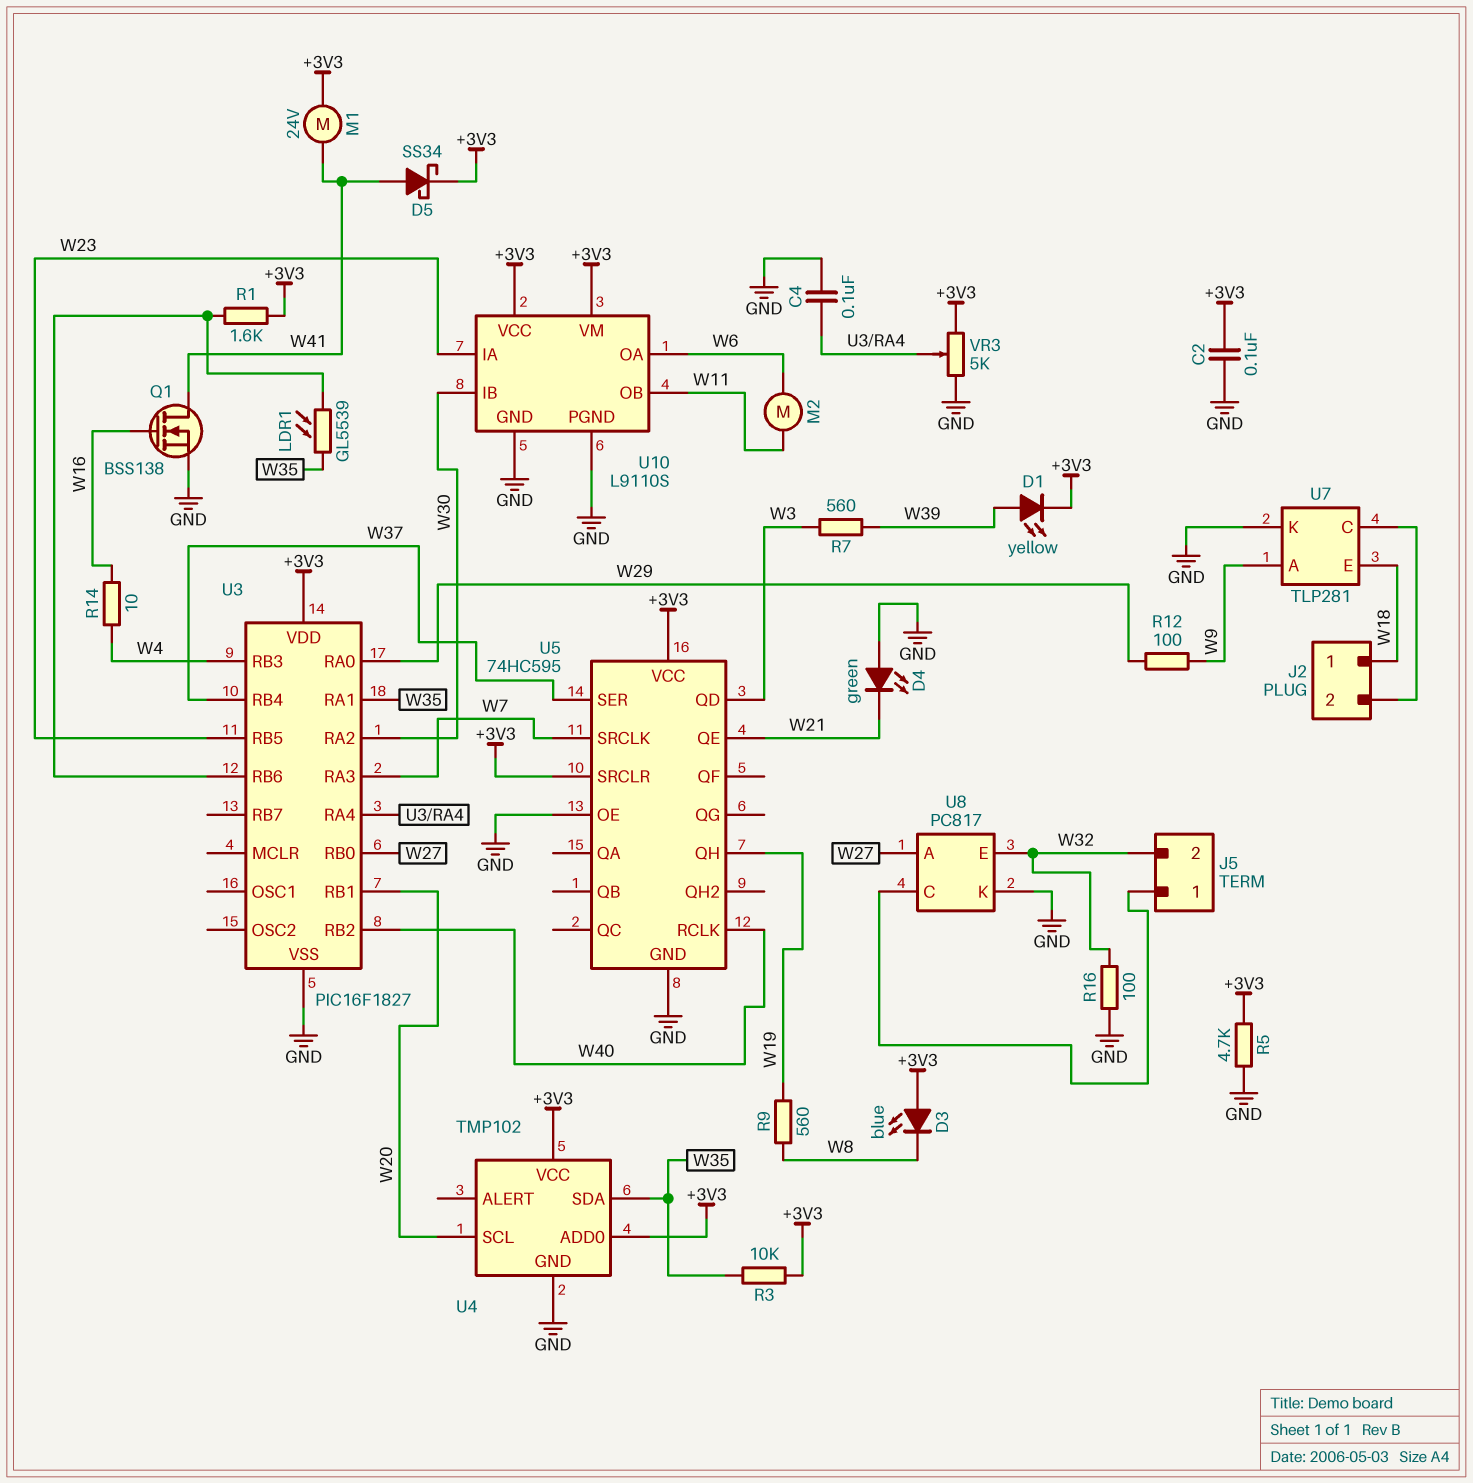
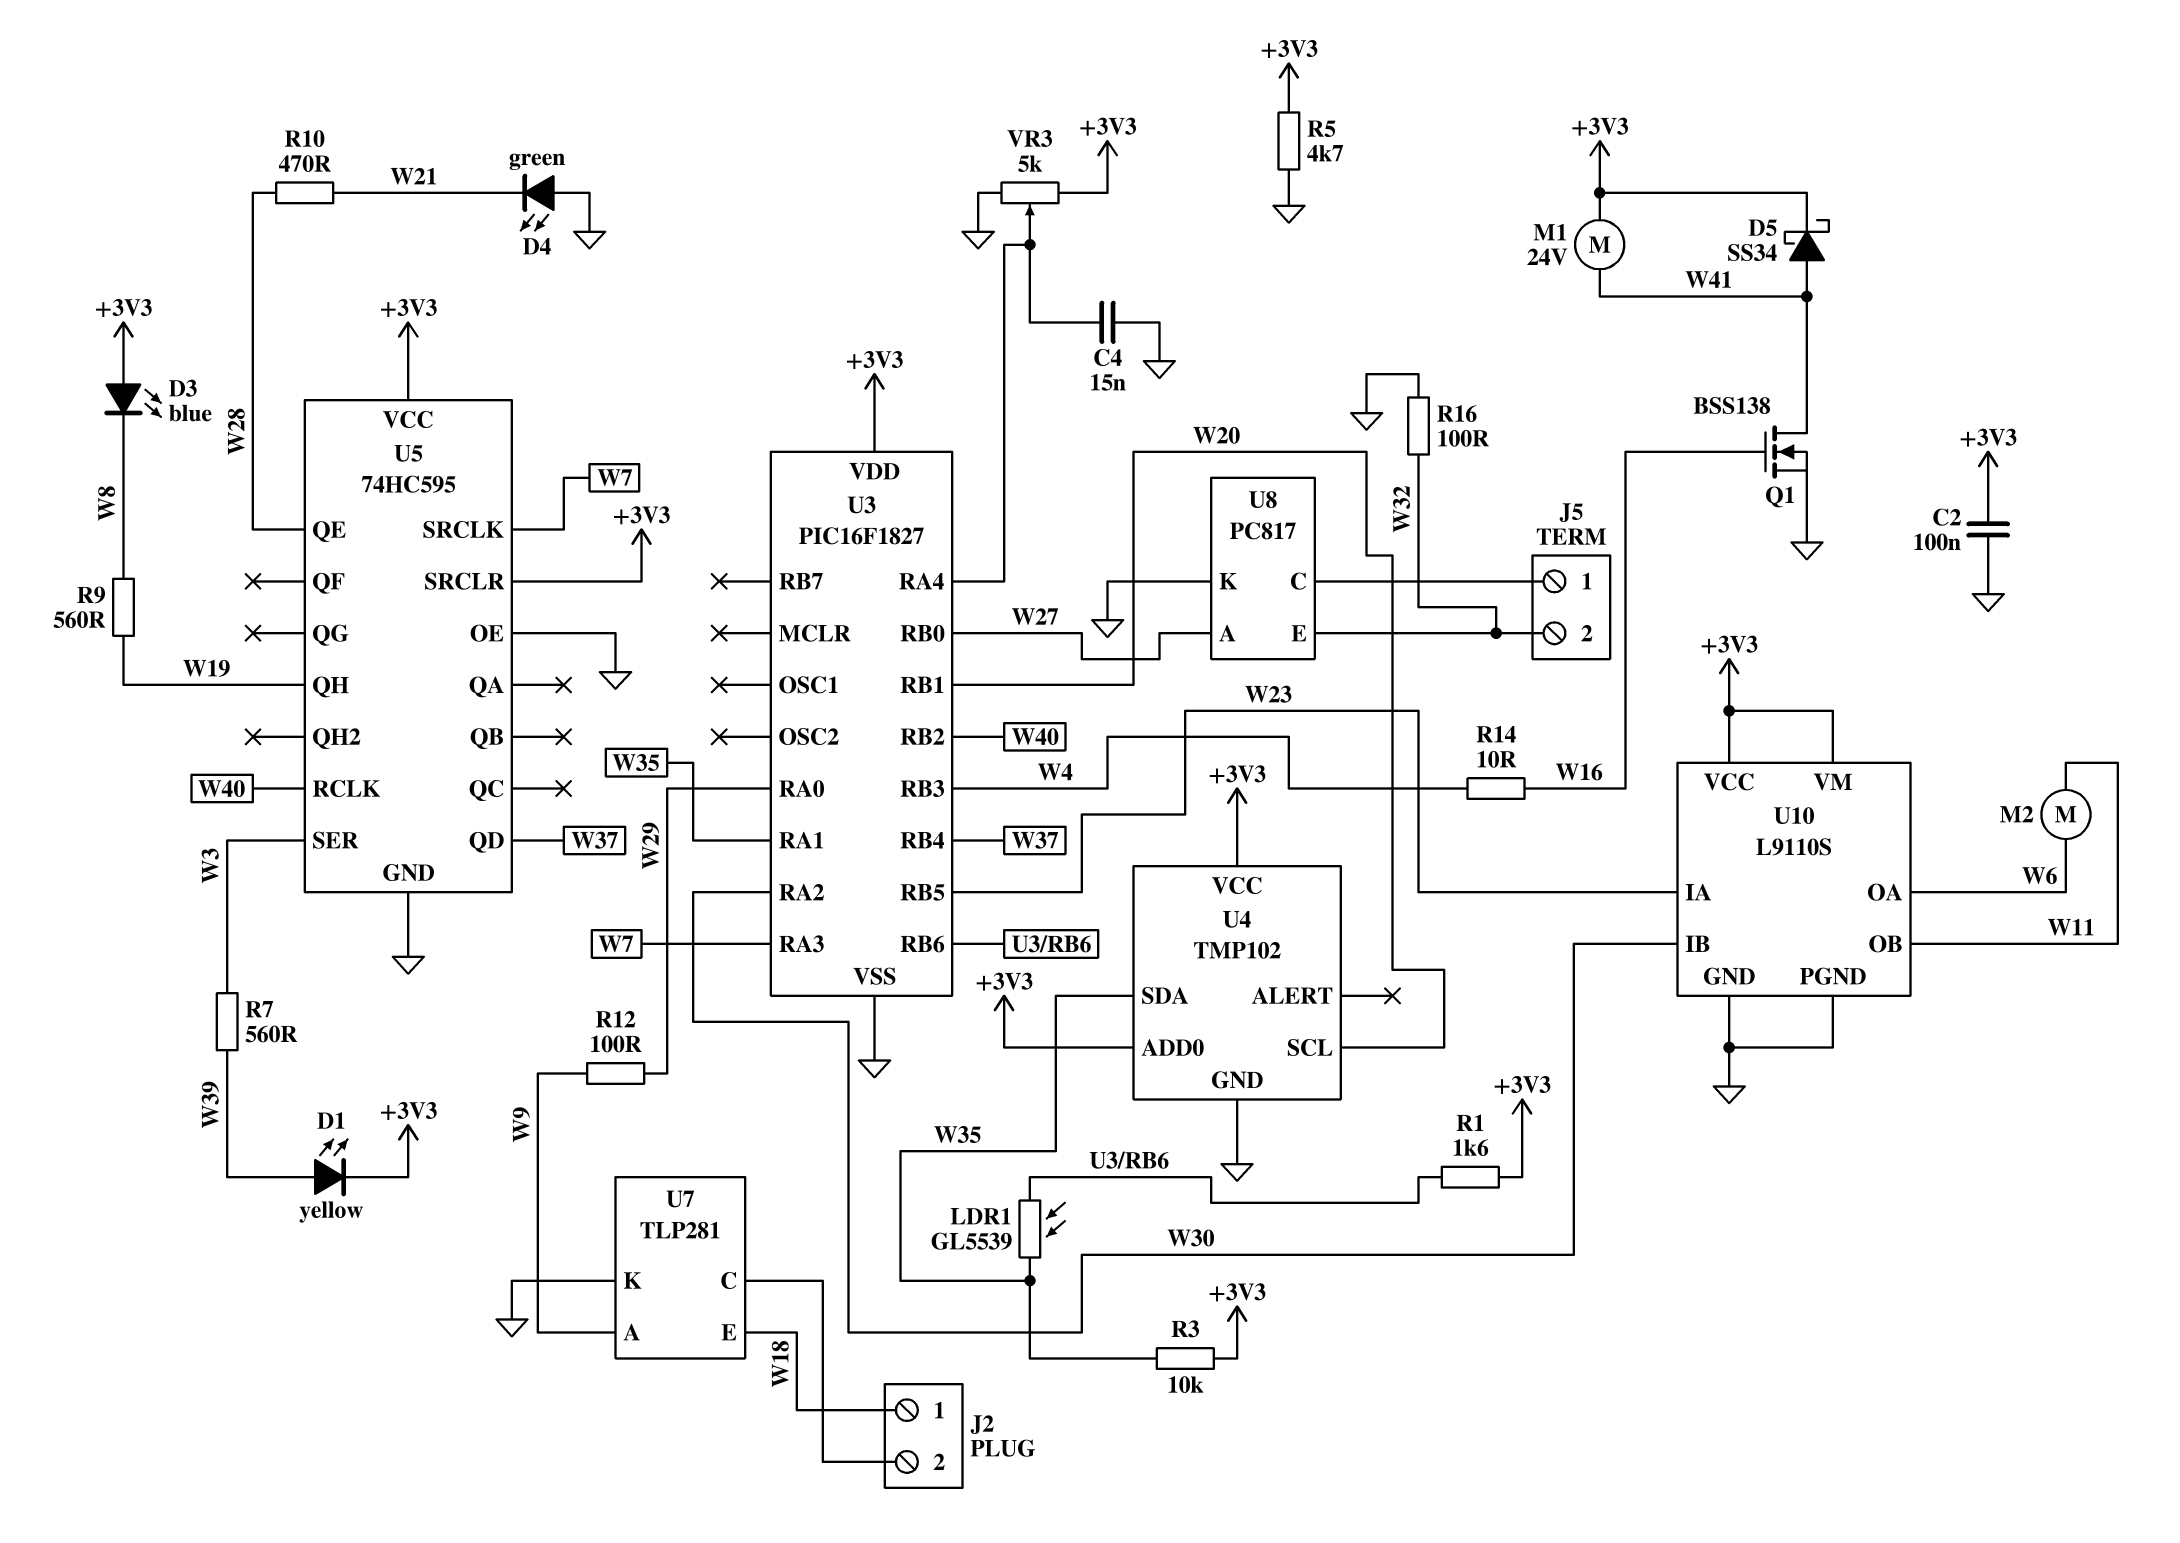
C4: 100nF (GND, U3/RA4) -> 15nF (GND, U3/RA4)
R10: none -> 470 (W21, W28)
U5 pin QD: W3 -> W37
U5 pin QE: W21 -> W28
U5 pin SER: W37 -> W3

